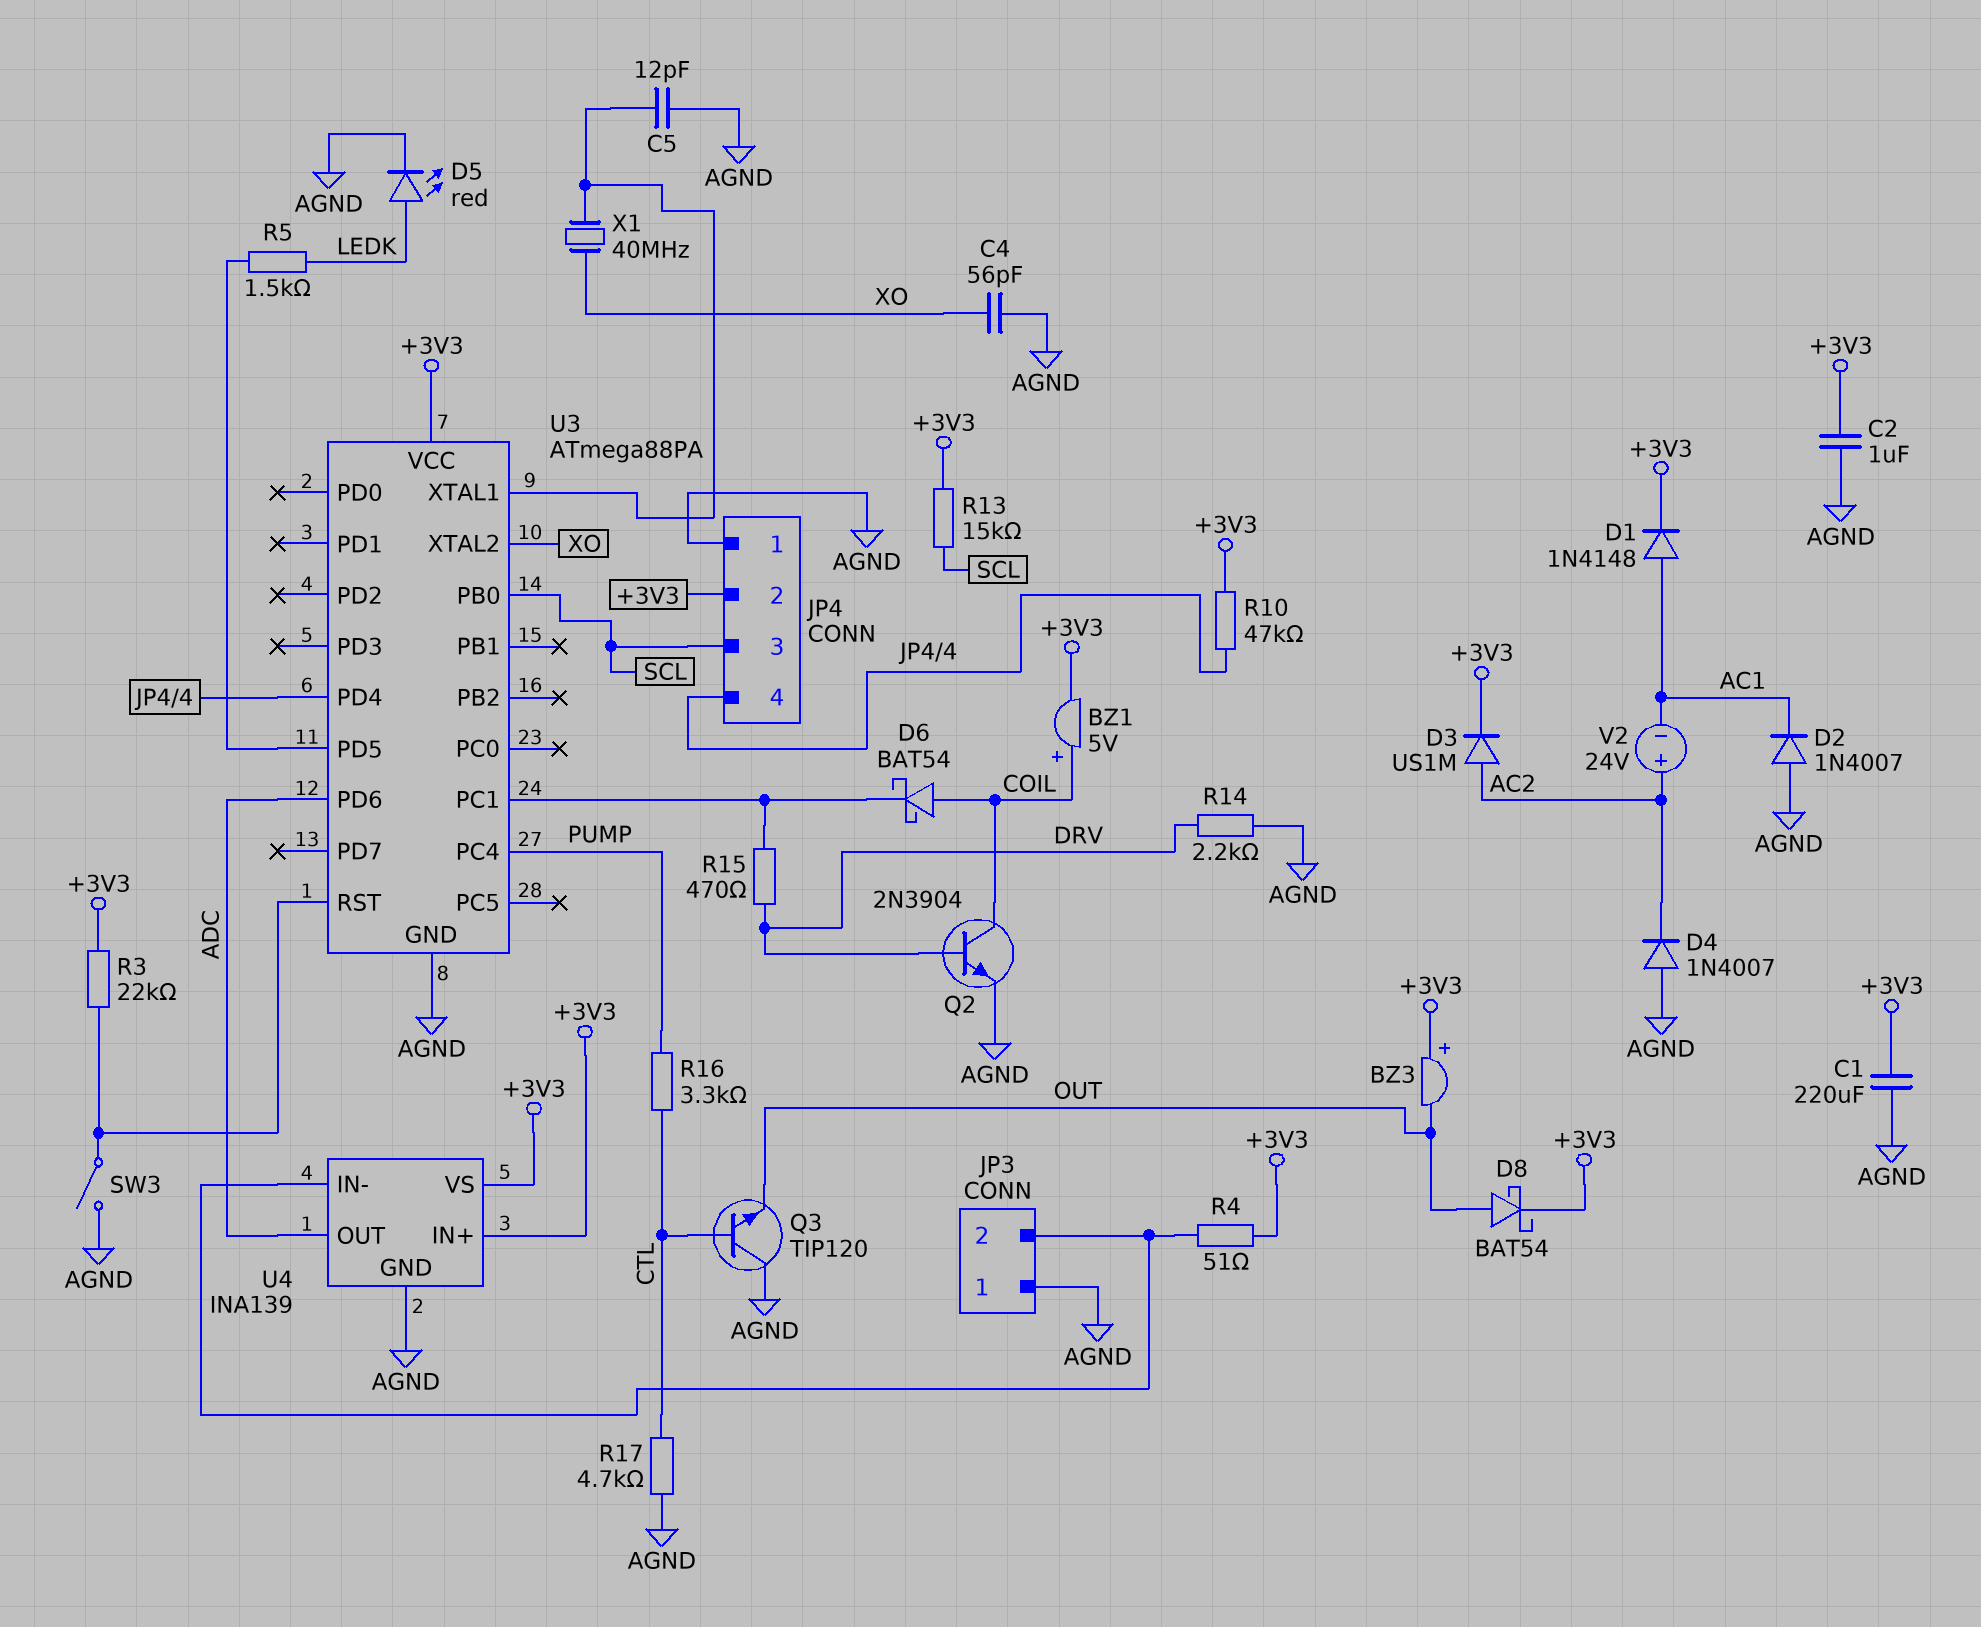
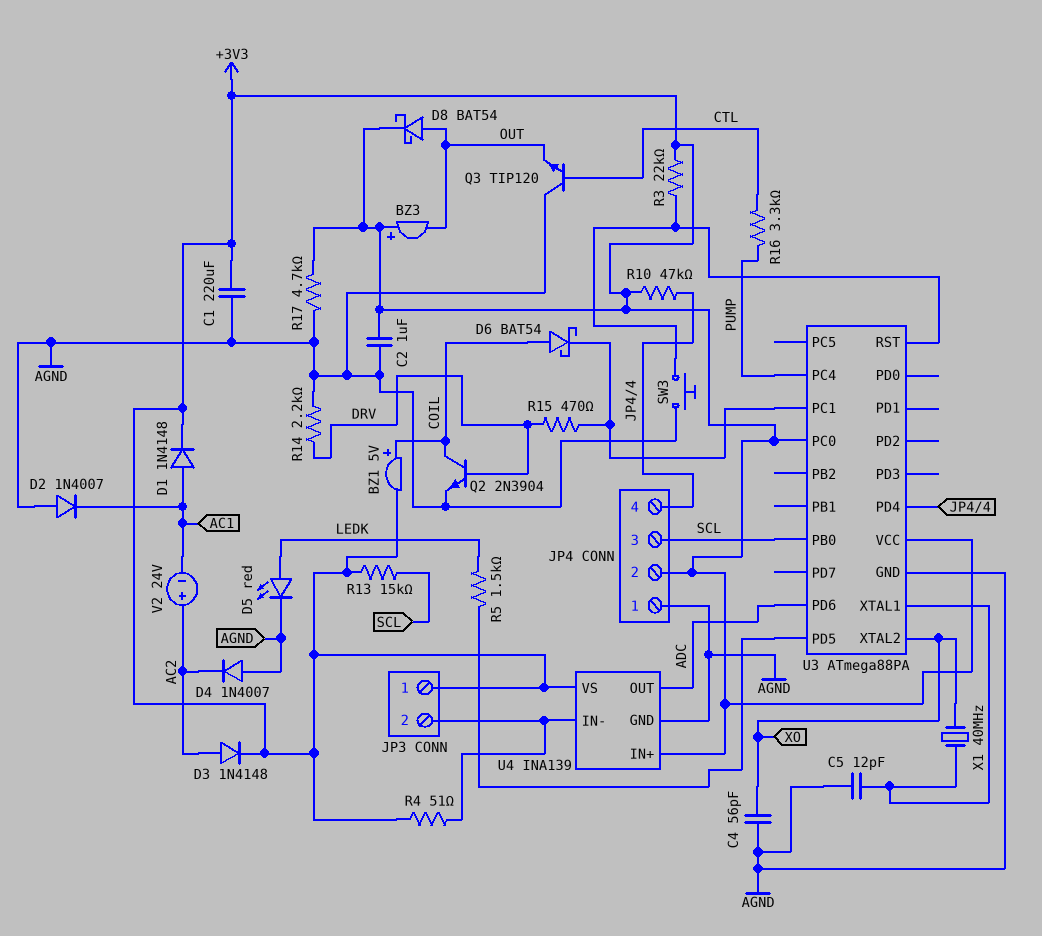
D3: diode US1M (A AC2, K +3V3) -> diode 1N4148 (A AC2, K +3V3)
JP3 pin 1: AGND -> +3V3
R17: 4.7k (AGND, CTL) -> 4.7k (+3V3, AGND)
SW3: switch (AGND, U3/RST) -> button (AGND, U3/RST)
U3 pin PC0: none -> +3V3

